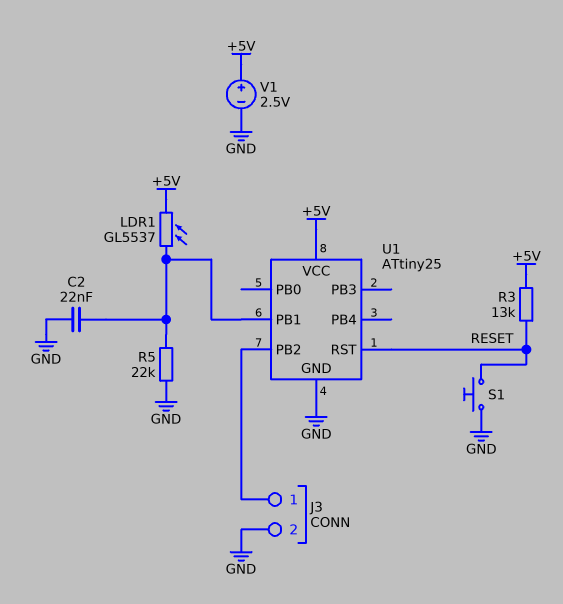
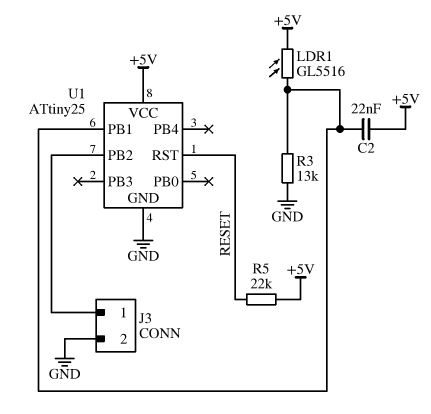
C2: 22nF (GND, U1/PB1) -> 22nF (+5V, U1/PB1)
LDR1: GL5537 (+5V, U1/PB1) -> GL5516 (+5V, U1/PB1)
R3: 13k (+5V, RESET) -> 13k (GND, U1/PB1)
R5: 22k (GND, U1/PB1) -> 22k (+5V, RESET)
S1: button (GND, RESET) -> none
V1: 2.5V (plus +5V, minus GND) -> none

